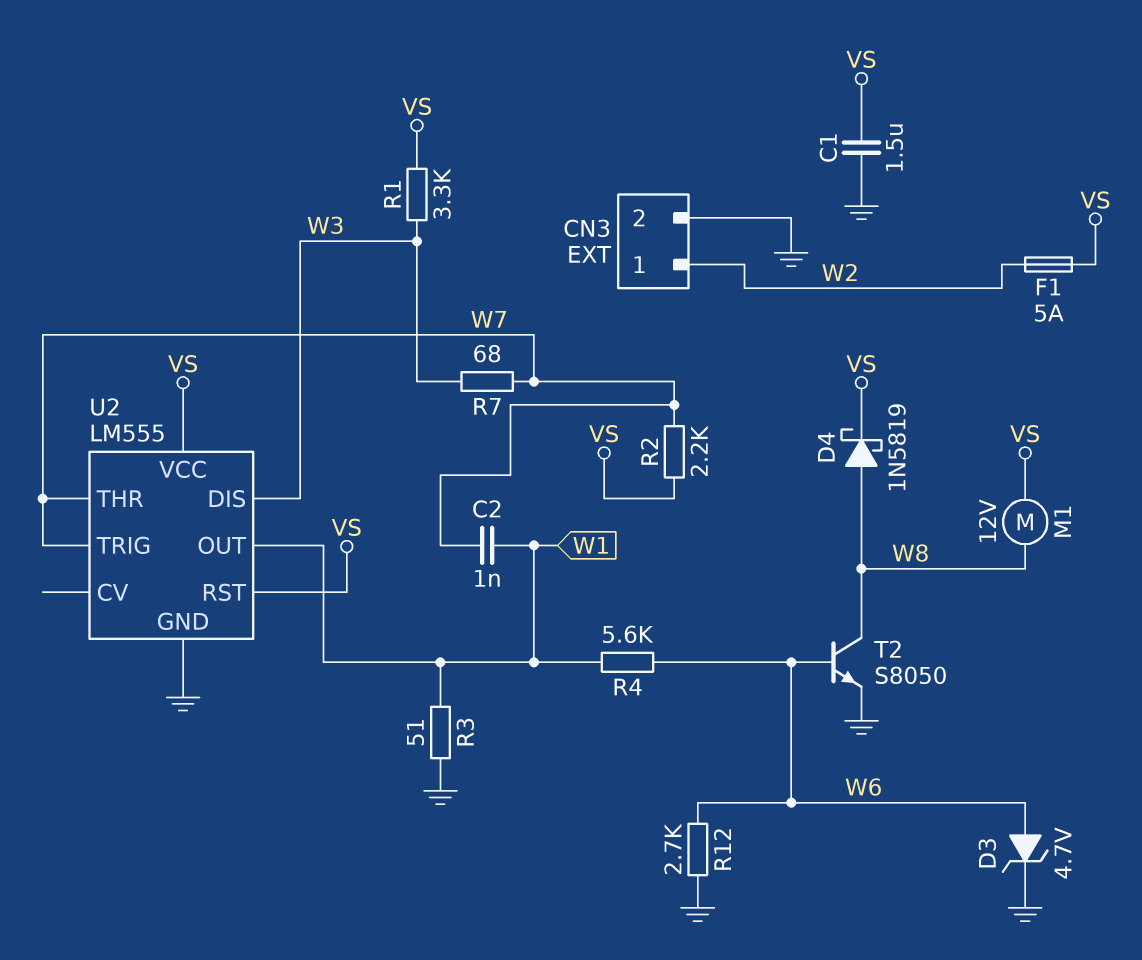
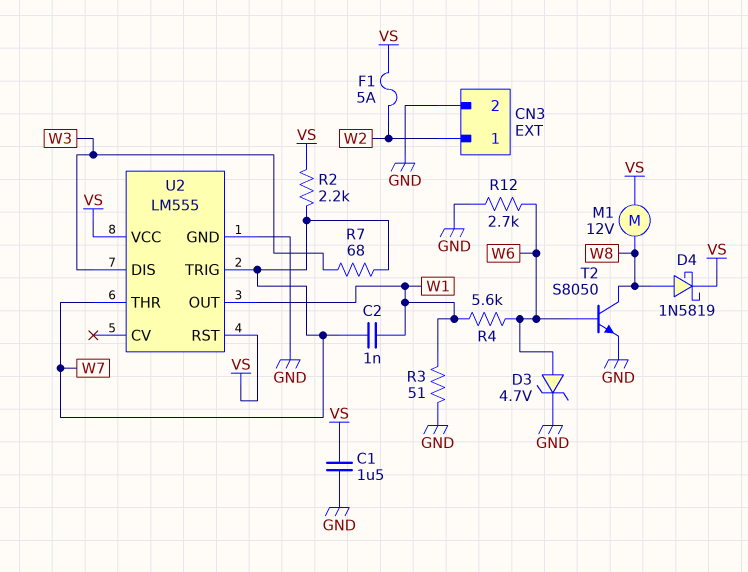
R1: 3.3k (VS, W3) -> none

